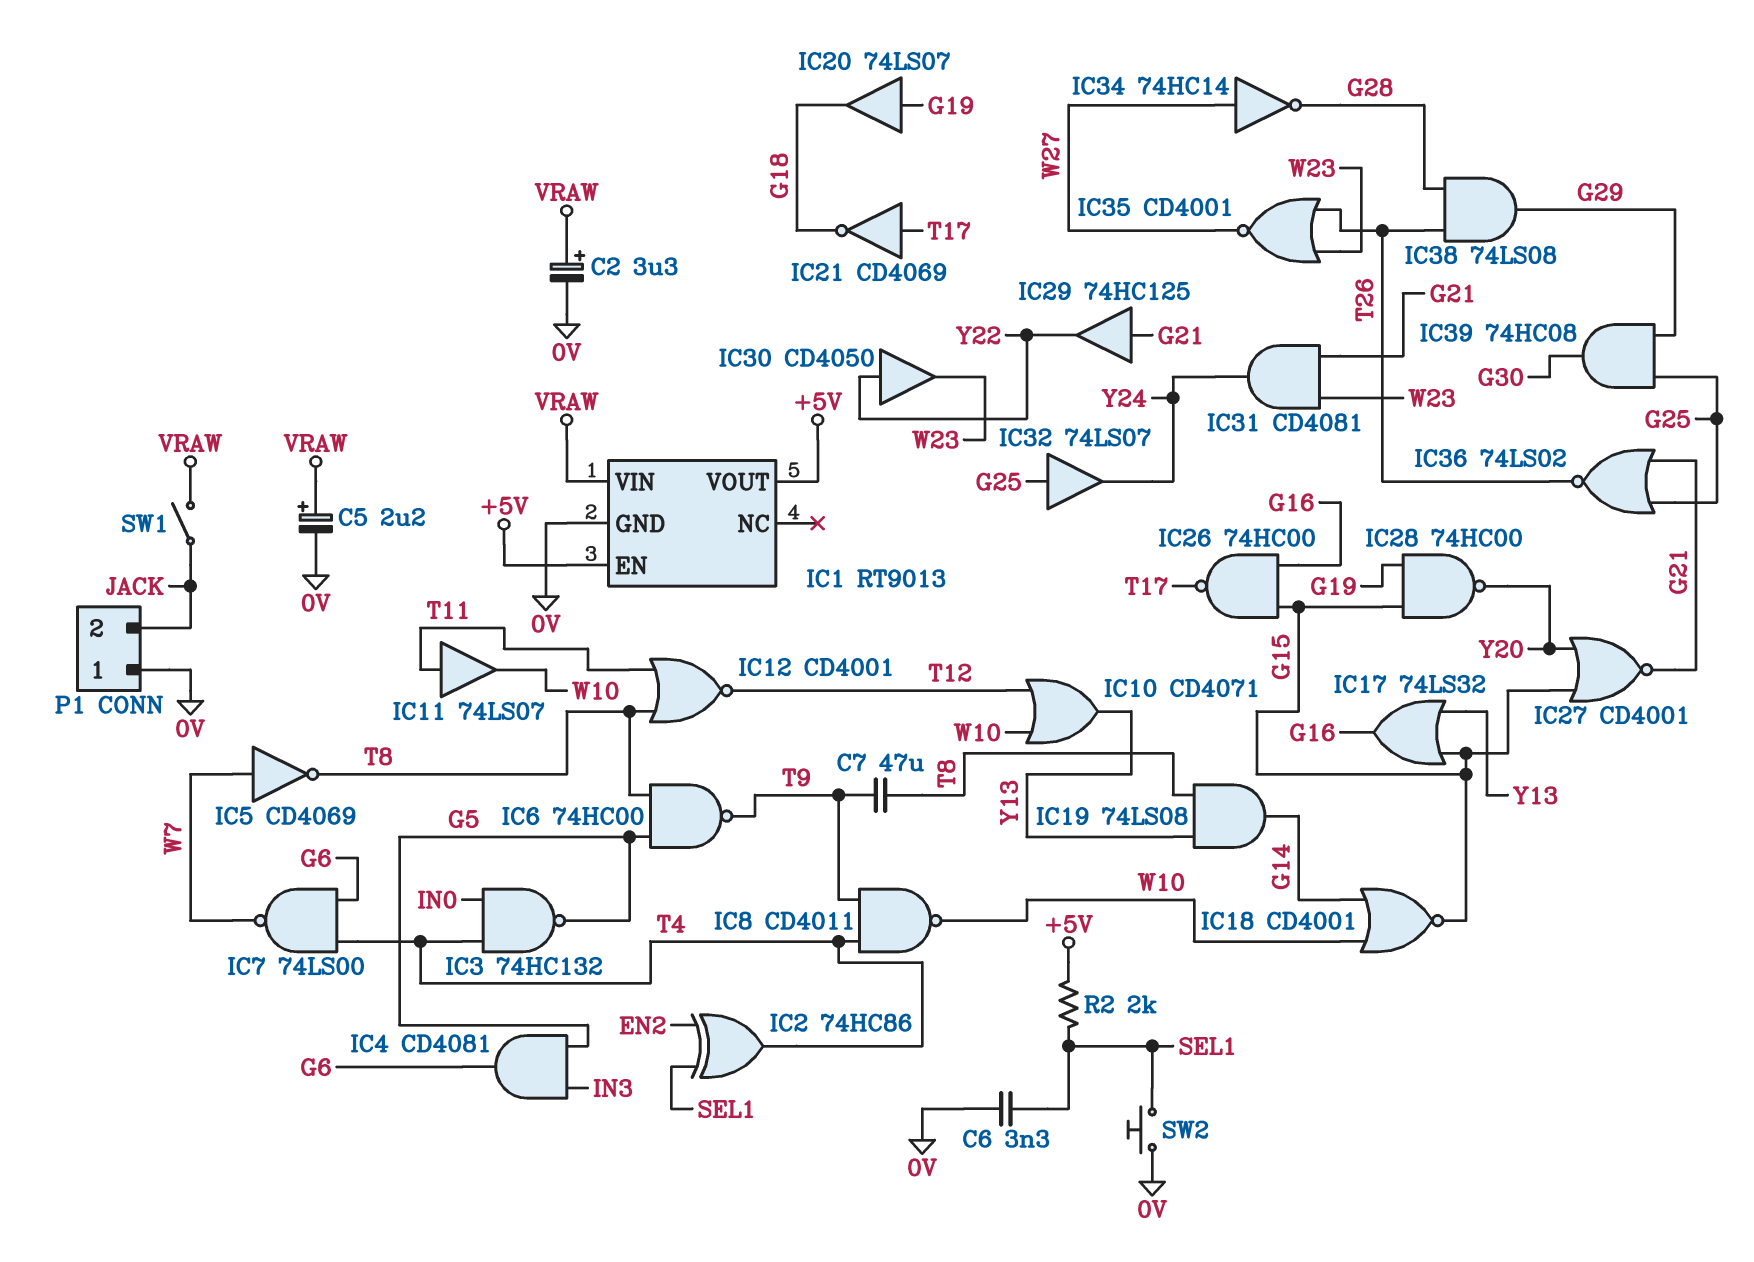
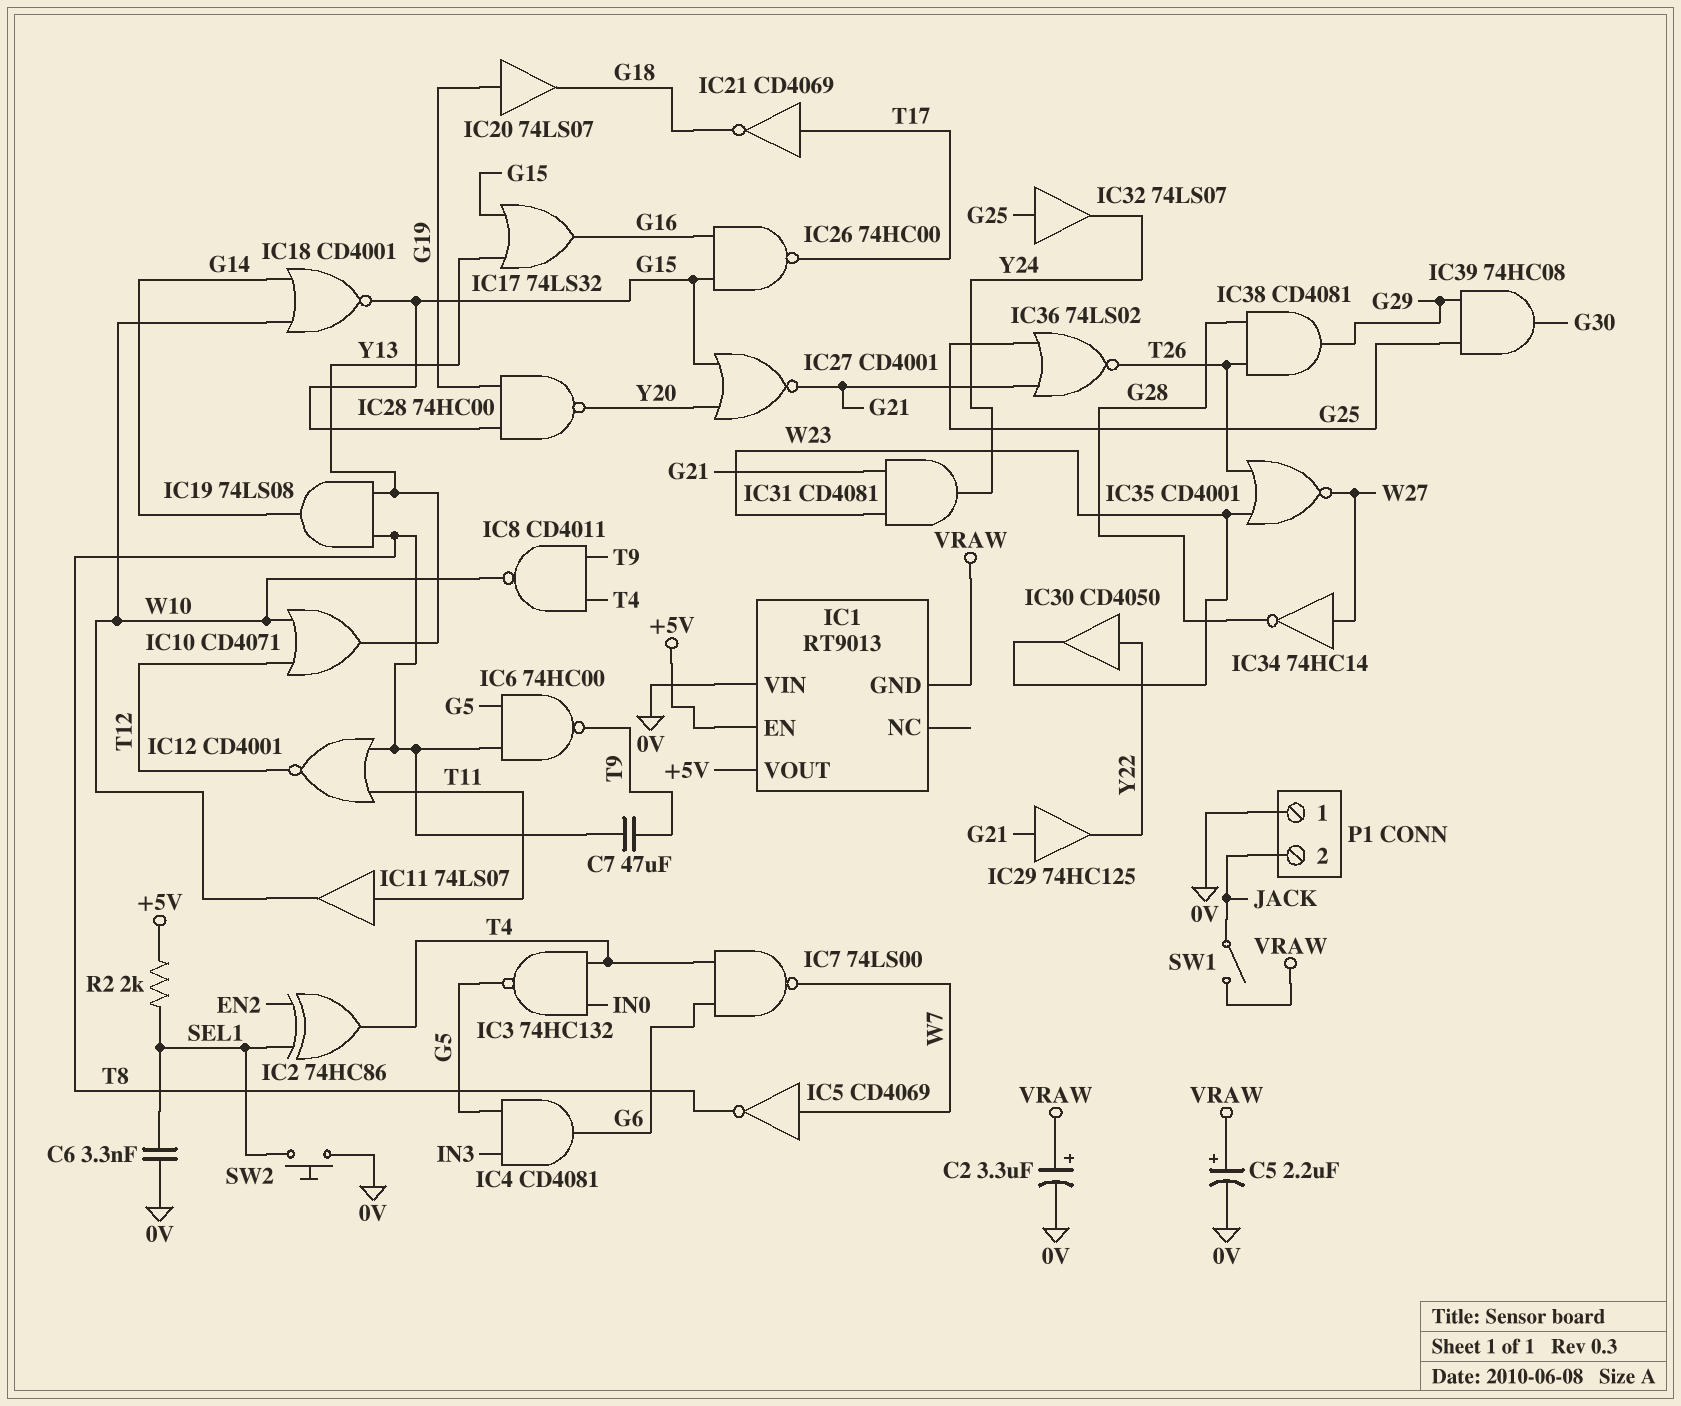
IC1 pin GND: 0V -> VRAW
IC1 pin VIN: VRAW -> 0V
IC38: AND 74LS08 (in G28, in T26, out G29) -> AND CD4081 (in G28, in T26, out G29)

